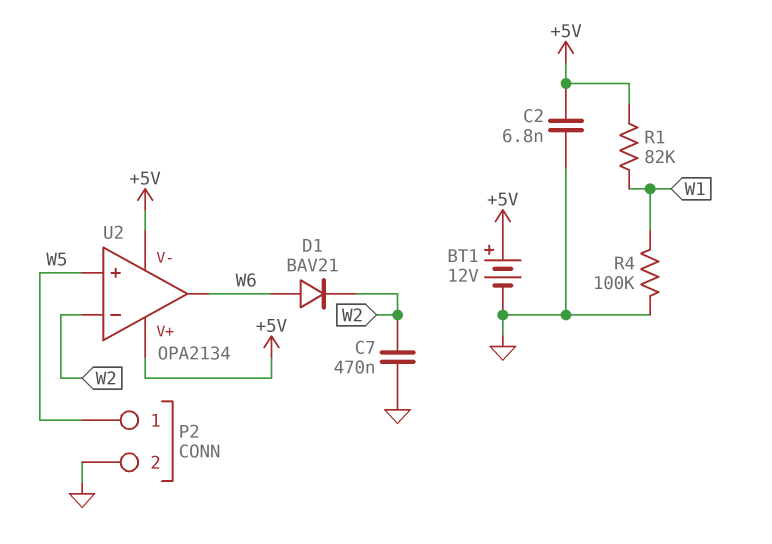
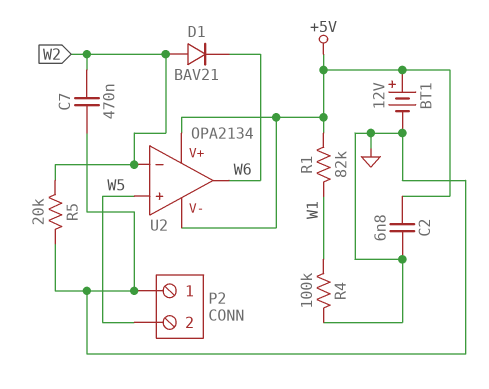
D1: diode BAV21 (A W6, K W2) -> diode BAV21 (A W2, K W6)
P2 pin 1: W5 -> GND
P2 pin 2: GND -> W5
R5: none -> 20k (GND, W2)

